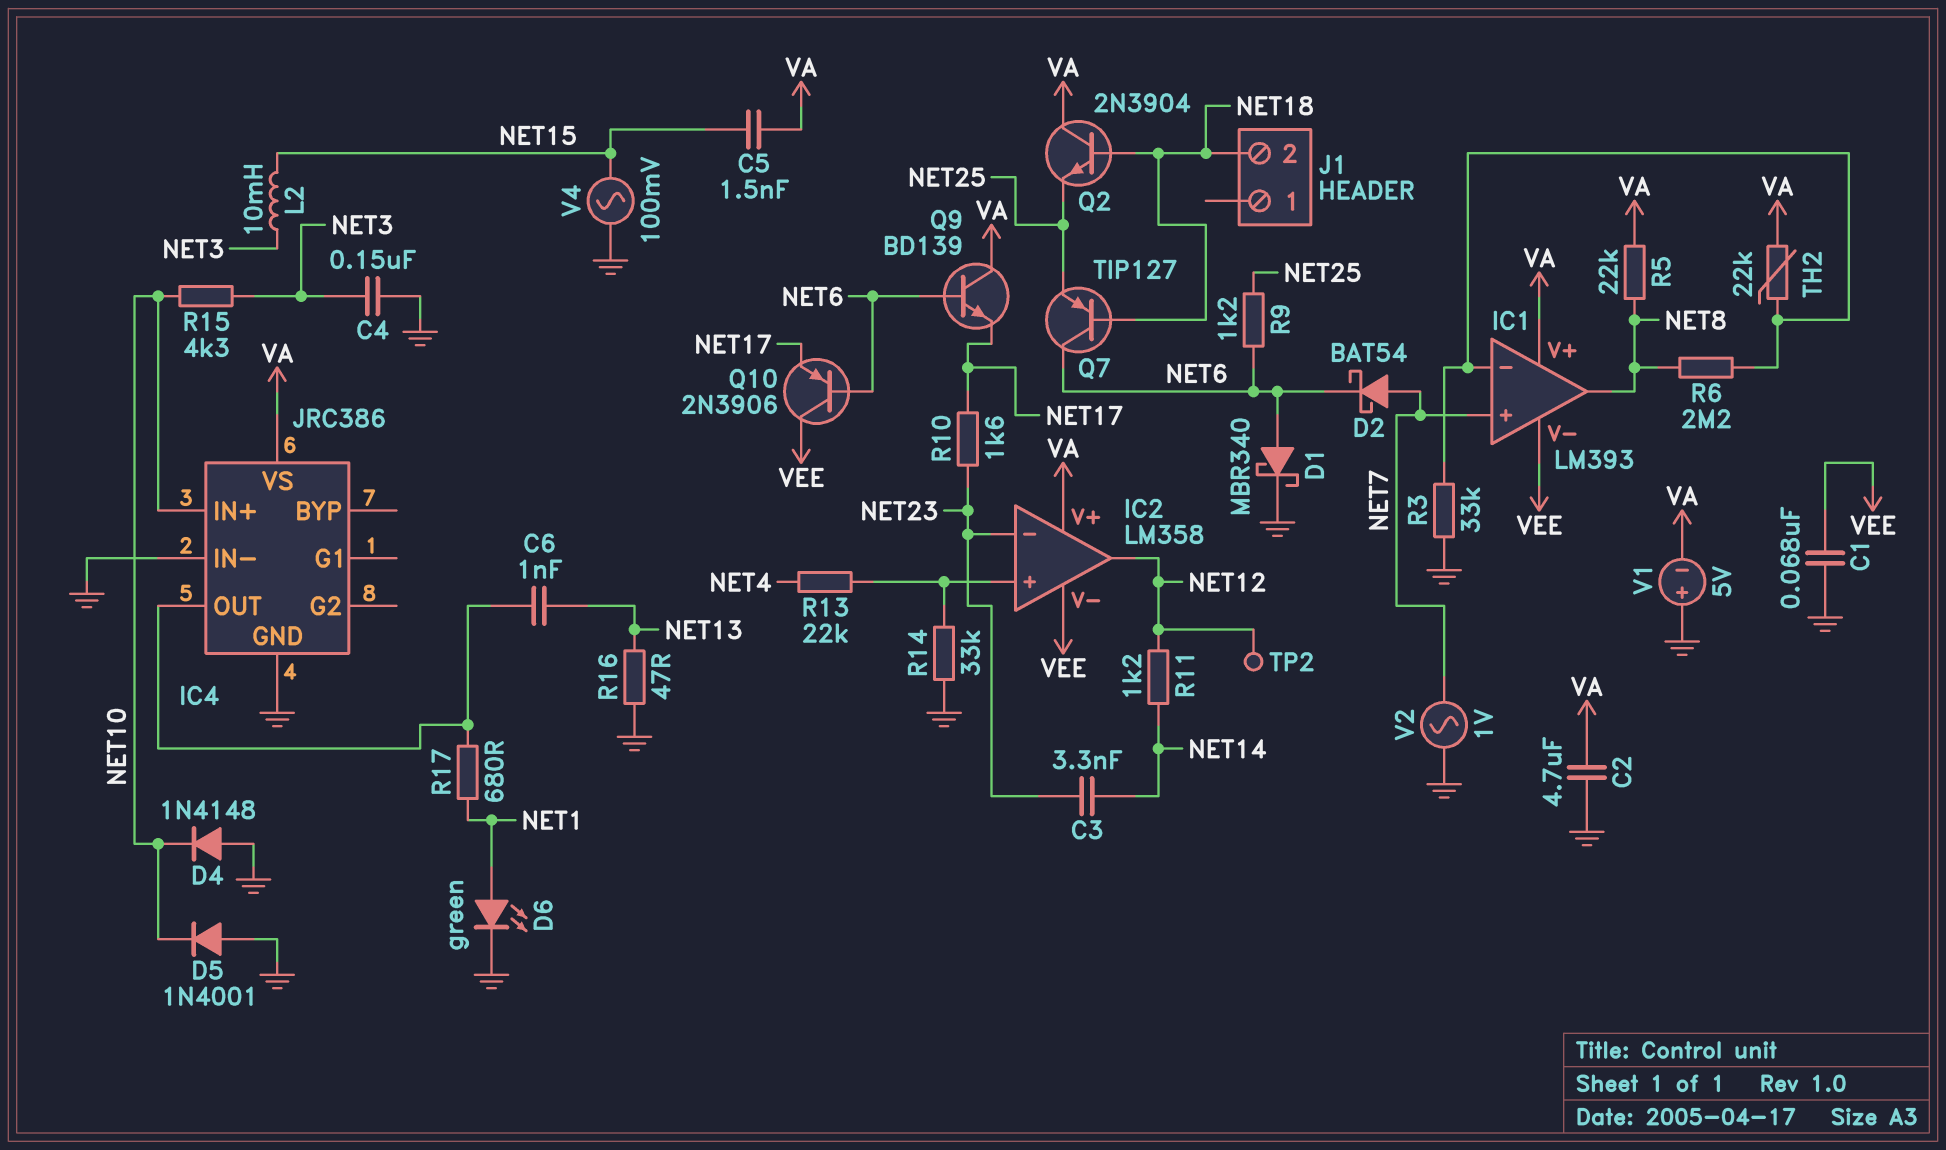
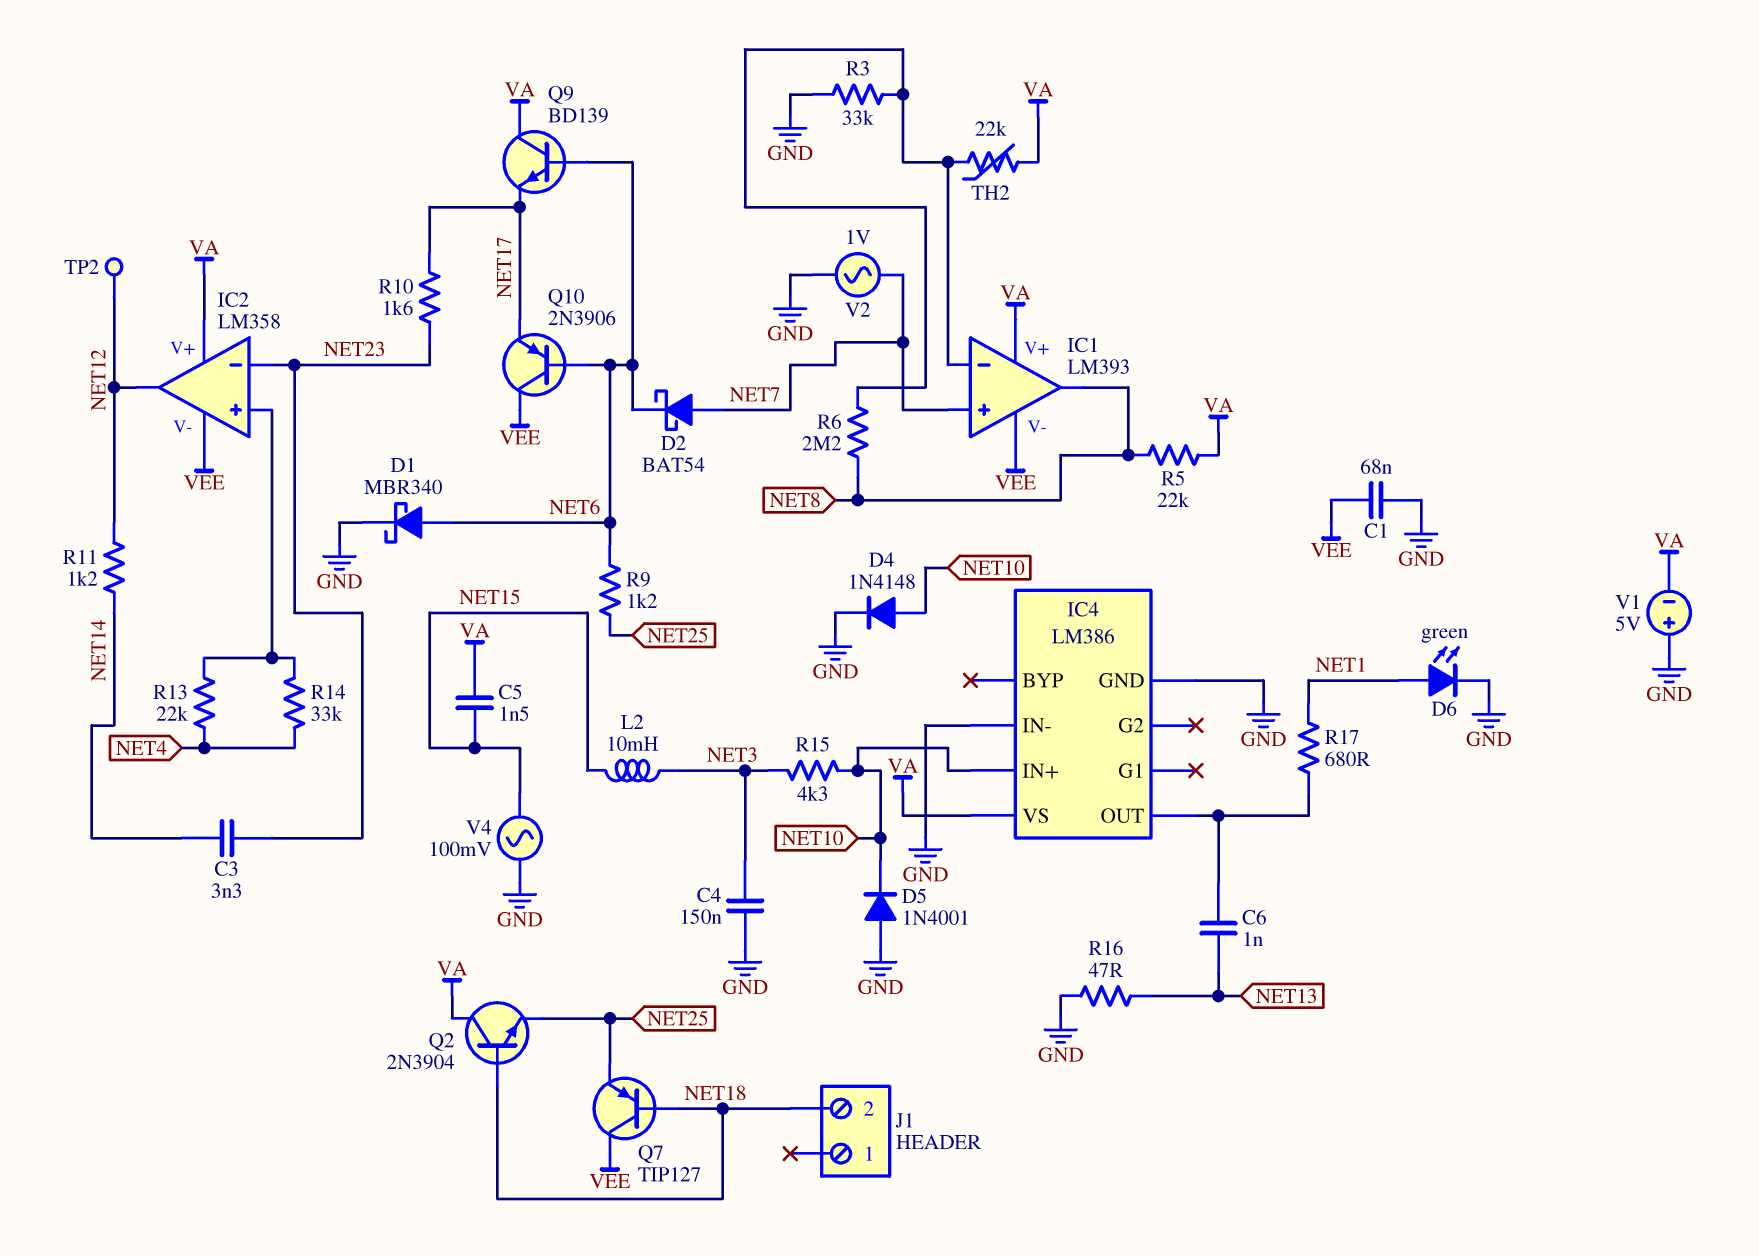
C2: 4.7uF (GND, VA) -> none
D4: diode 1N4148 (A GND, K NET10) -> diode 1N4148 (A NET10, K GND)
IC4: JRC386 -> LM386
Q7: PNP TIP127 (B NET18, C NET6, E NET25) -> PNP TIP127 (B NET18, C VEE, E NET25)
R14: 33k (GND, IC2/in+) -> 33k (IC2/in+, NET4)

